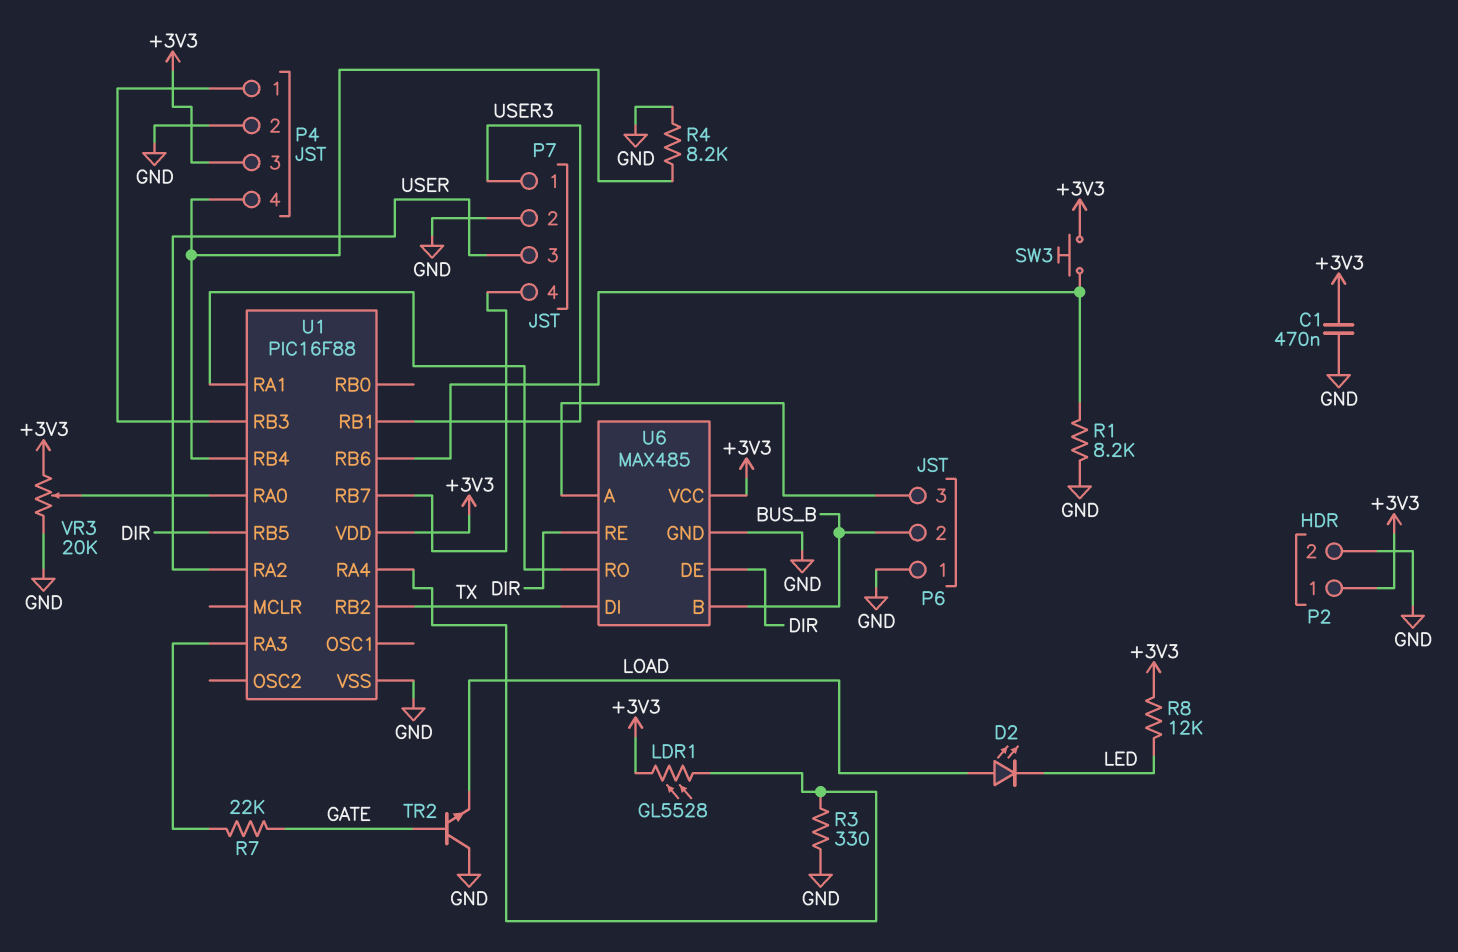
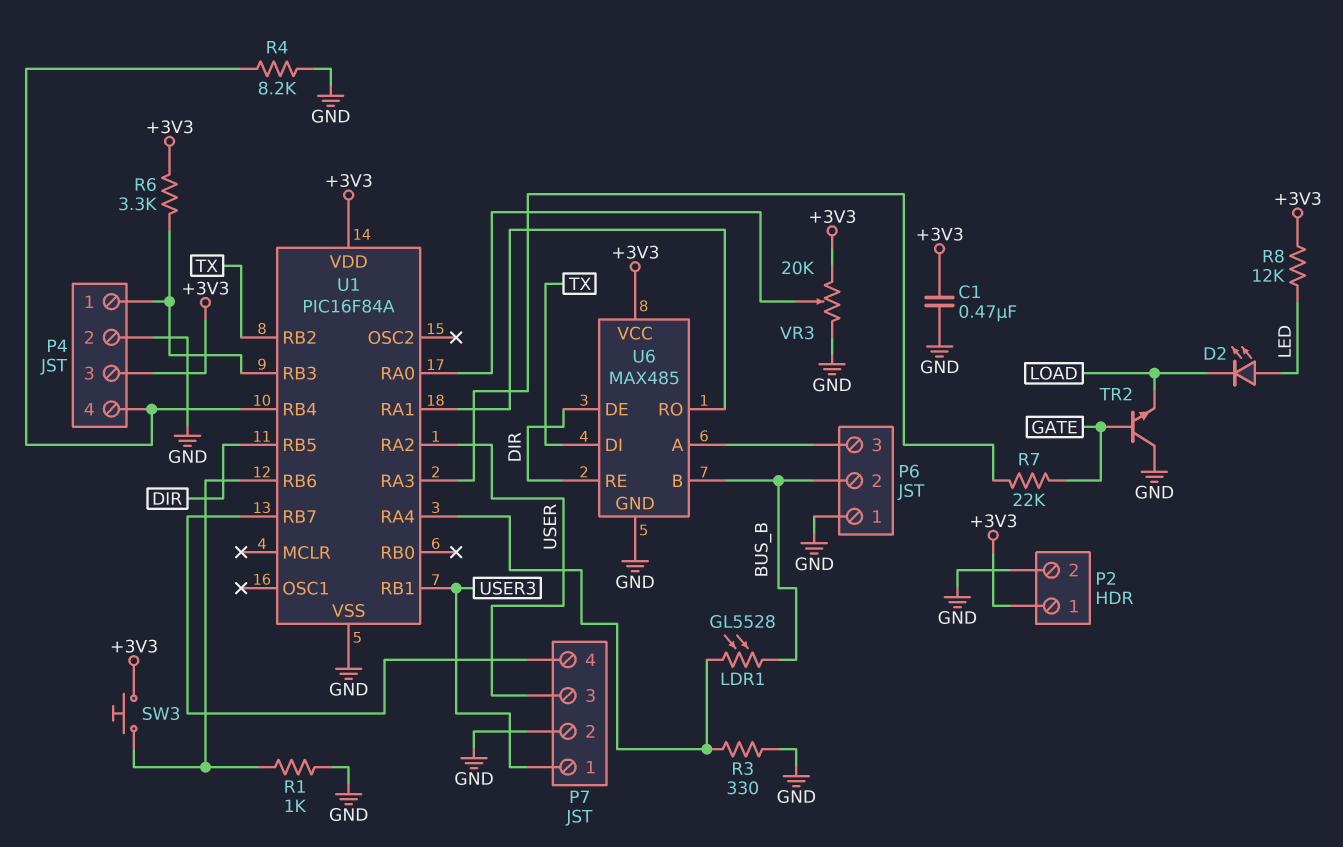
D2: LED (A LOAD, K LED) -> LED (A LED, K LOAD)
LDR1: GL5528 (+3V3, U1/RA4) -> GL5528 (BUS_B, U1/RA4)
R1: 8.2k (GND, U1/RB6) -> 1k (GND, U1/RB6)
R6: none -> 3.3k (+3V3, P4/1)
U1: PIC16F88 -> PIC16F84A

